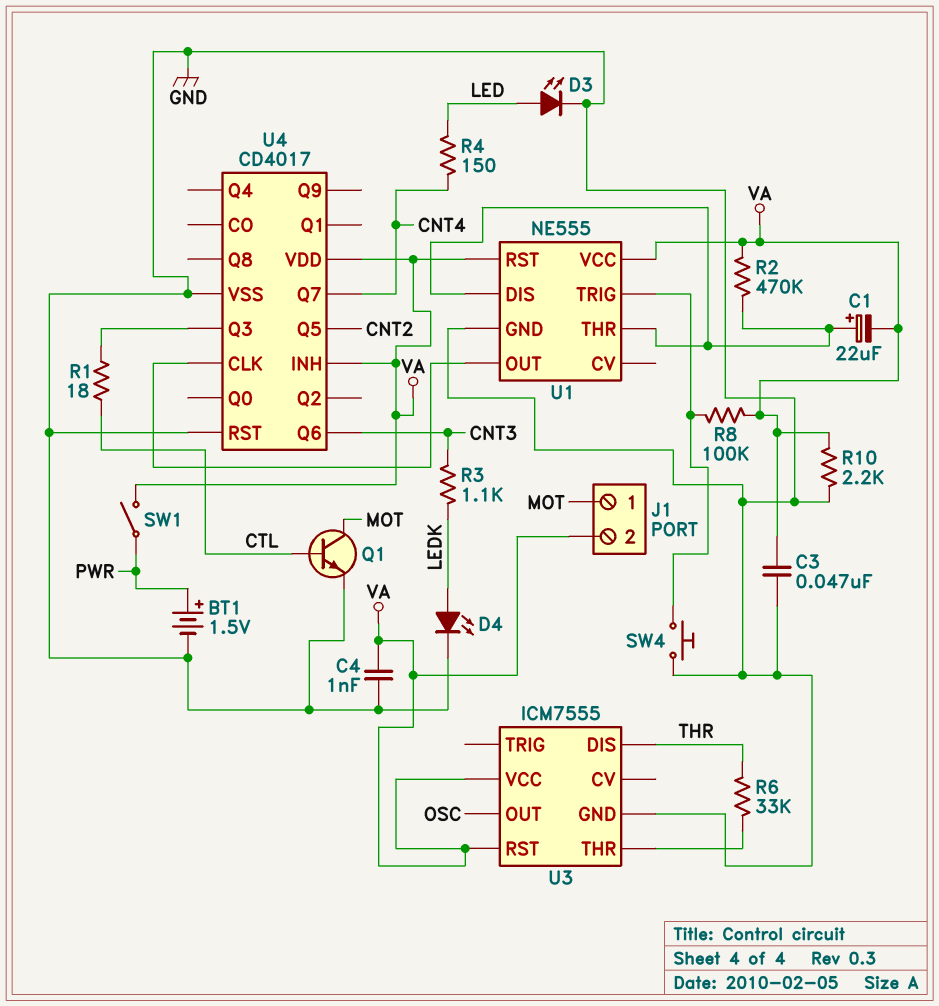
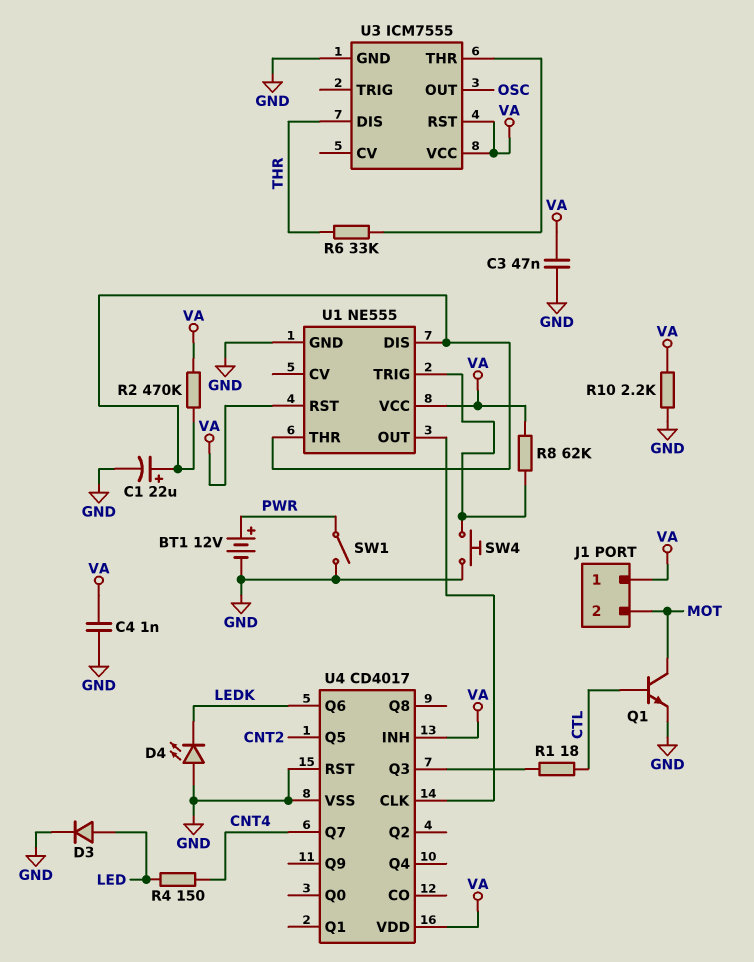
BT1: 1.5V (plus PWR, minus GND) -> 12V (plus PWR, minus GND)
C1: 22uF (plus U1/DIS, minus VA) -> 22uF (plus U1/DIS, minus GND)
D3: LED (A LED, K GND) -> diode (A LED, K GND)
D4: LED (A LEDK, K GND) -> LED (A GND, K LEDK)
J1 pin 1: MOT -> VA
J1 pin 2: VA -> MOT
R3: 1.1k (CNT3, LEDK) -> none
R8: 100k (U1/TRIG, VA) -> 62k (U1/TRIG, VA)
SW1: switch (PWR, VA) -> switch (GND, PWR)
U4 pin Q6: CNT3 -> LEDK

